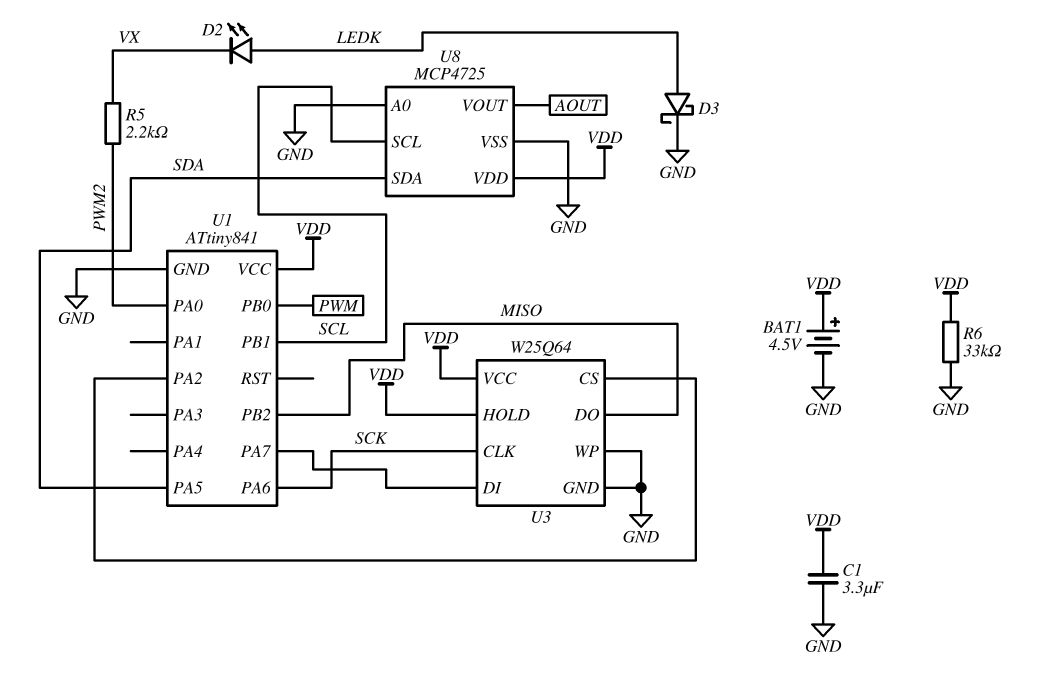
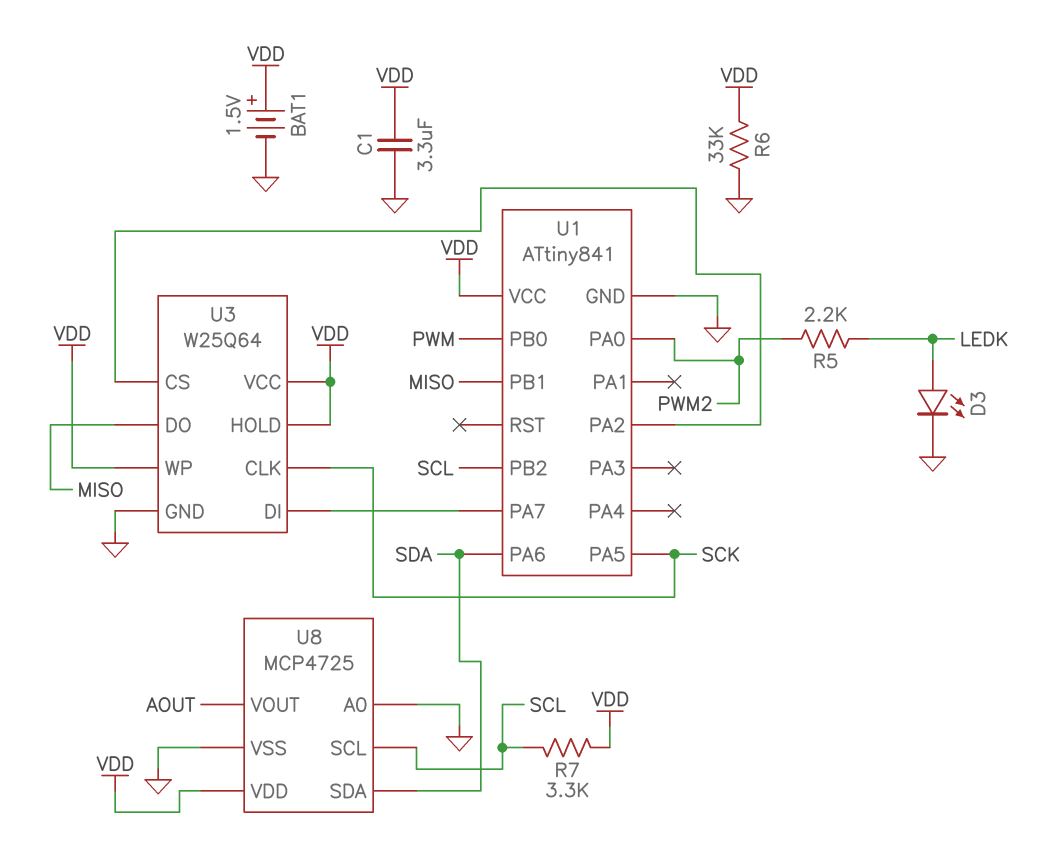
BAT1: 4.5V (plus VDD, minus GND) -> 1.5V (plus VDD, minus GND)
D2: LED (A LEDK, K VX) -> none
D3: schottky (A LEDK, K GND) -> LED (A LEDK, K GND)
R5: 2.2k (PWM2, VX) -> 2.2k (LEDK, PWM2)
R7: none -> 3.3k (SCL, VDD)
U1 pin PA5: SDA -> SCK
U1 pin PA6: SCK -> SDA
U1 pin PB1: SCL -> MISO
U1 pin PB2: MISO -> SCL
U3 pin WP: GND -> VDD

